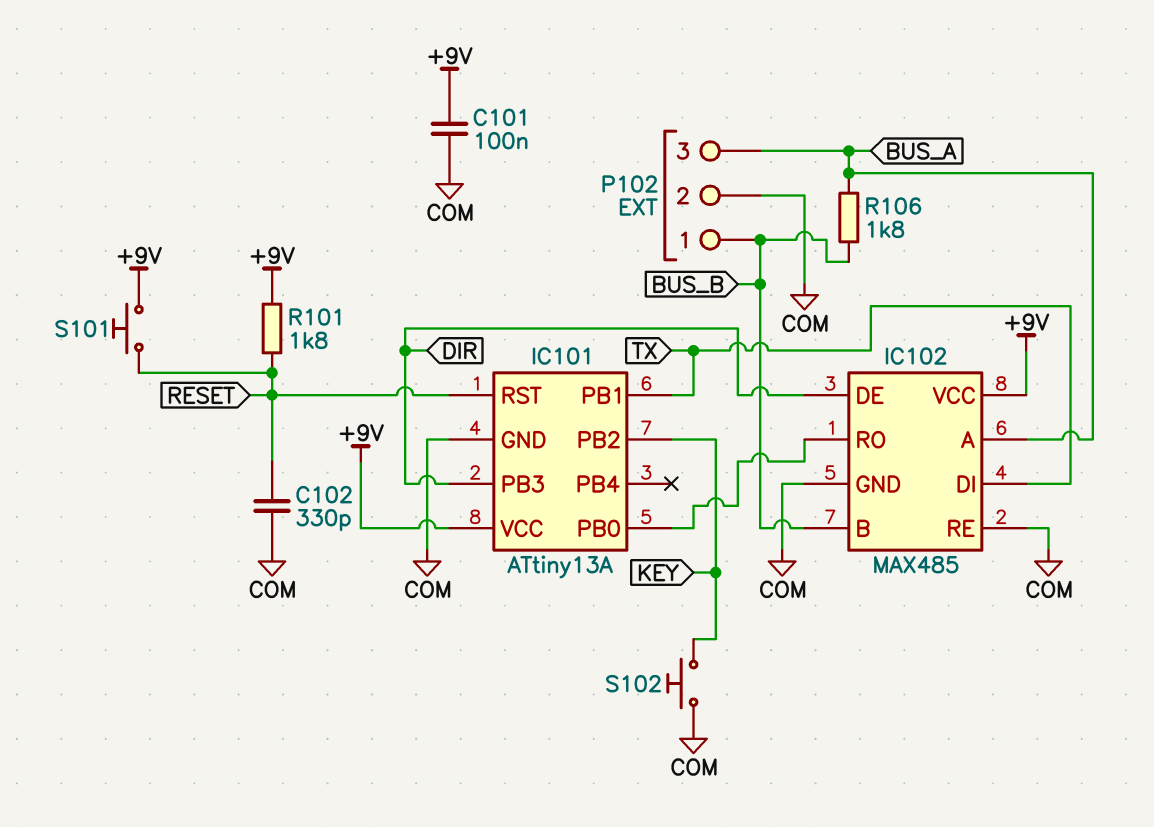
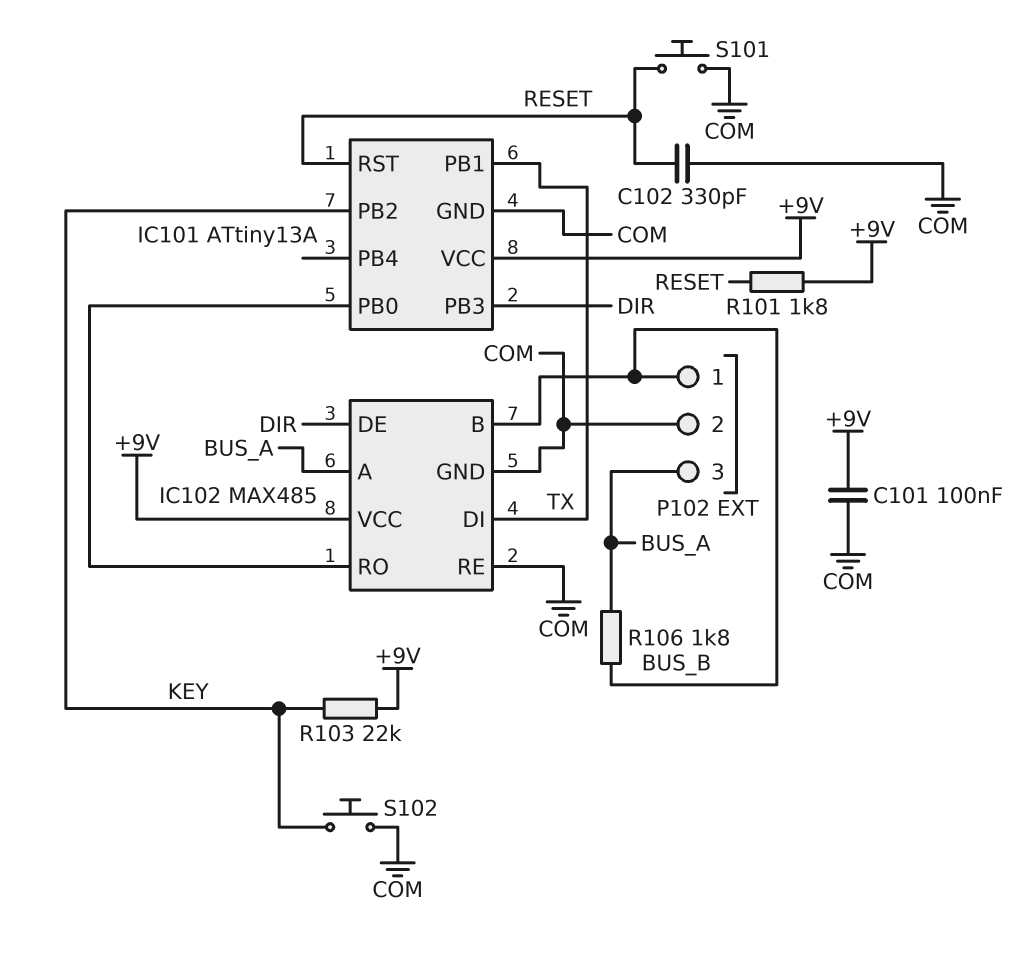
R103: none -> 22k (+9V, KEY)
S101: button (+9V, RESET) -> button (COM, RESET)

